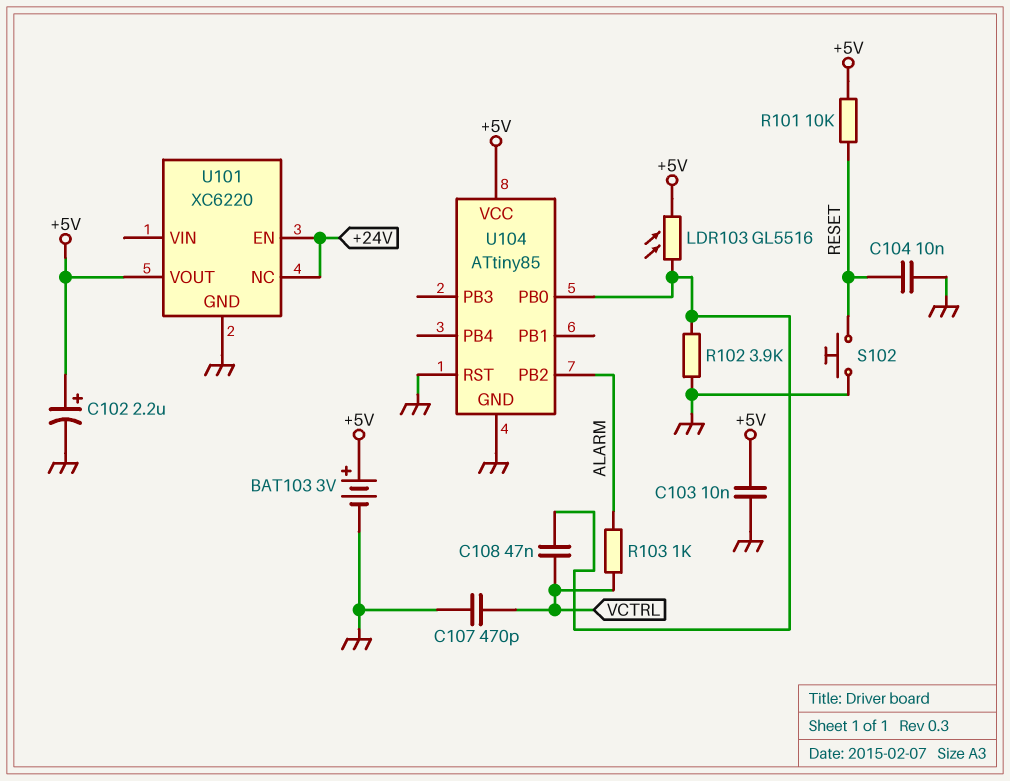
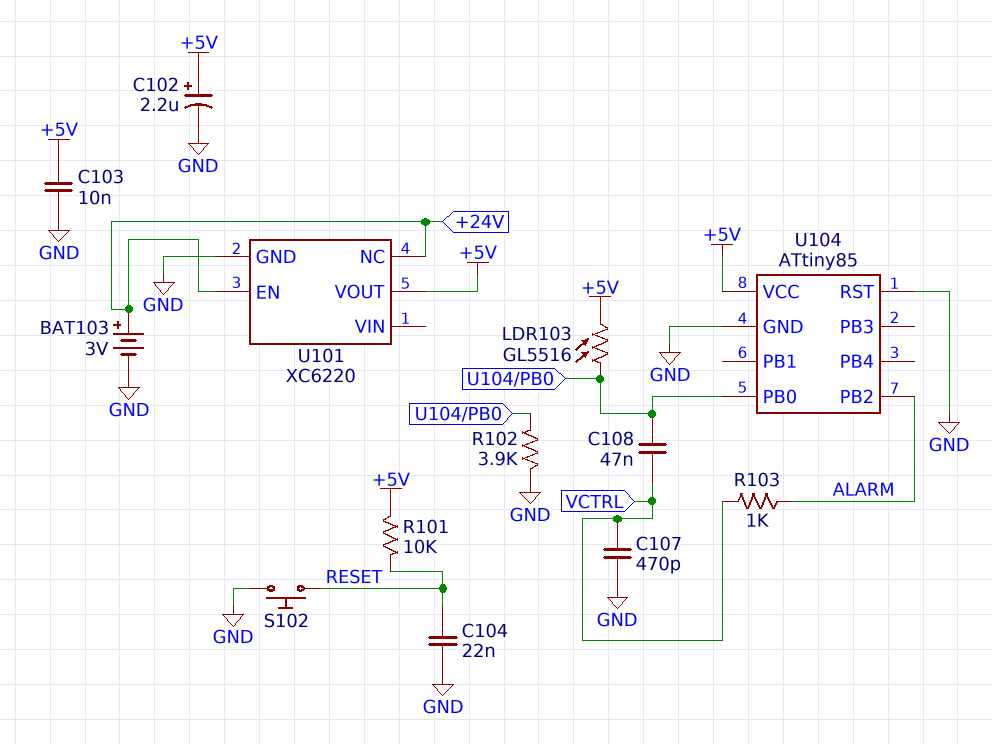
BAT103: 3V (plus +5V, minus GND) -> 3V (plus +24V, minus GND)
C104: 10nF (GND, RESET) -> 22nF (GND, RESET)

